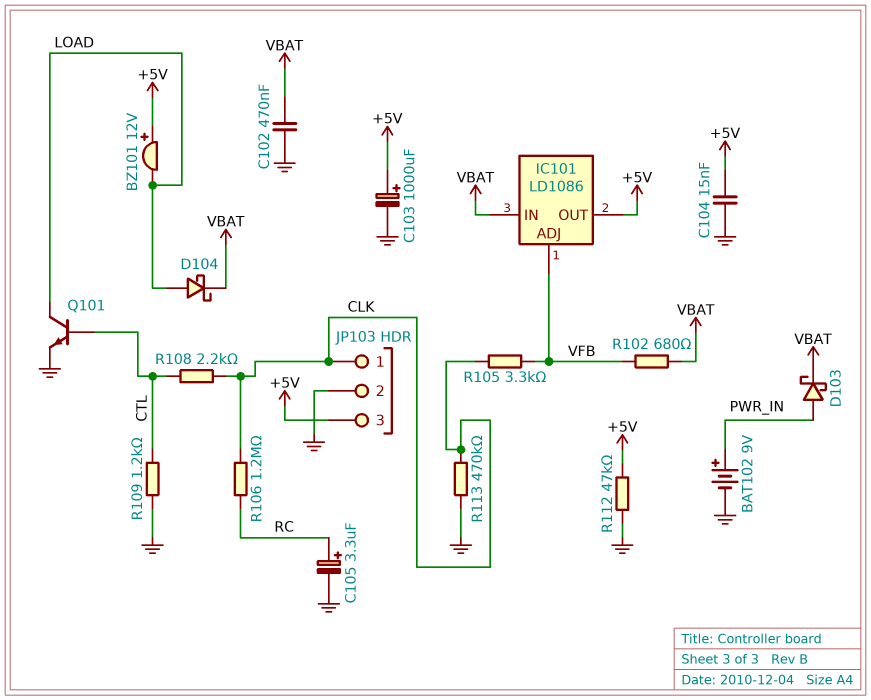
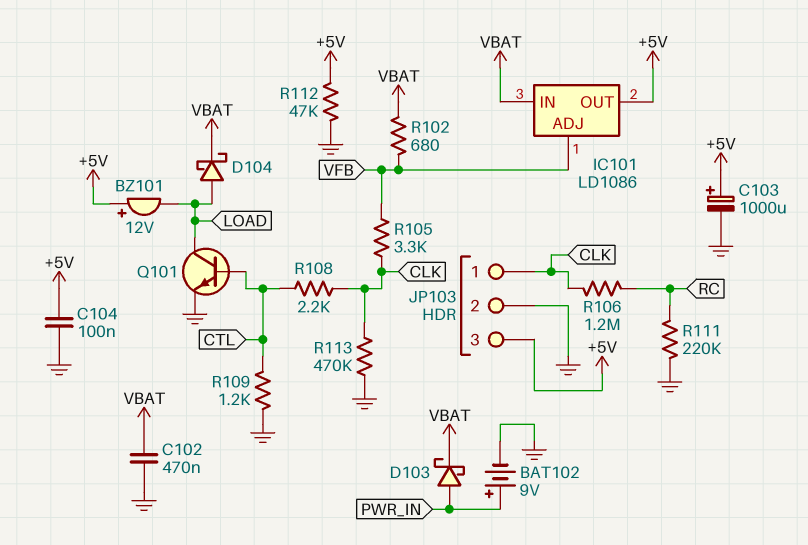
C104: 15nF (+5V, GND) -> 100nF (+5V, GND)
C105: 3.3uF (plus RC, minus GND) -> none
R111: none -> 220k (GND, RC)

